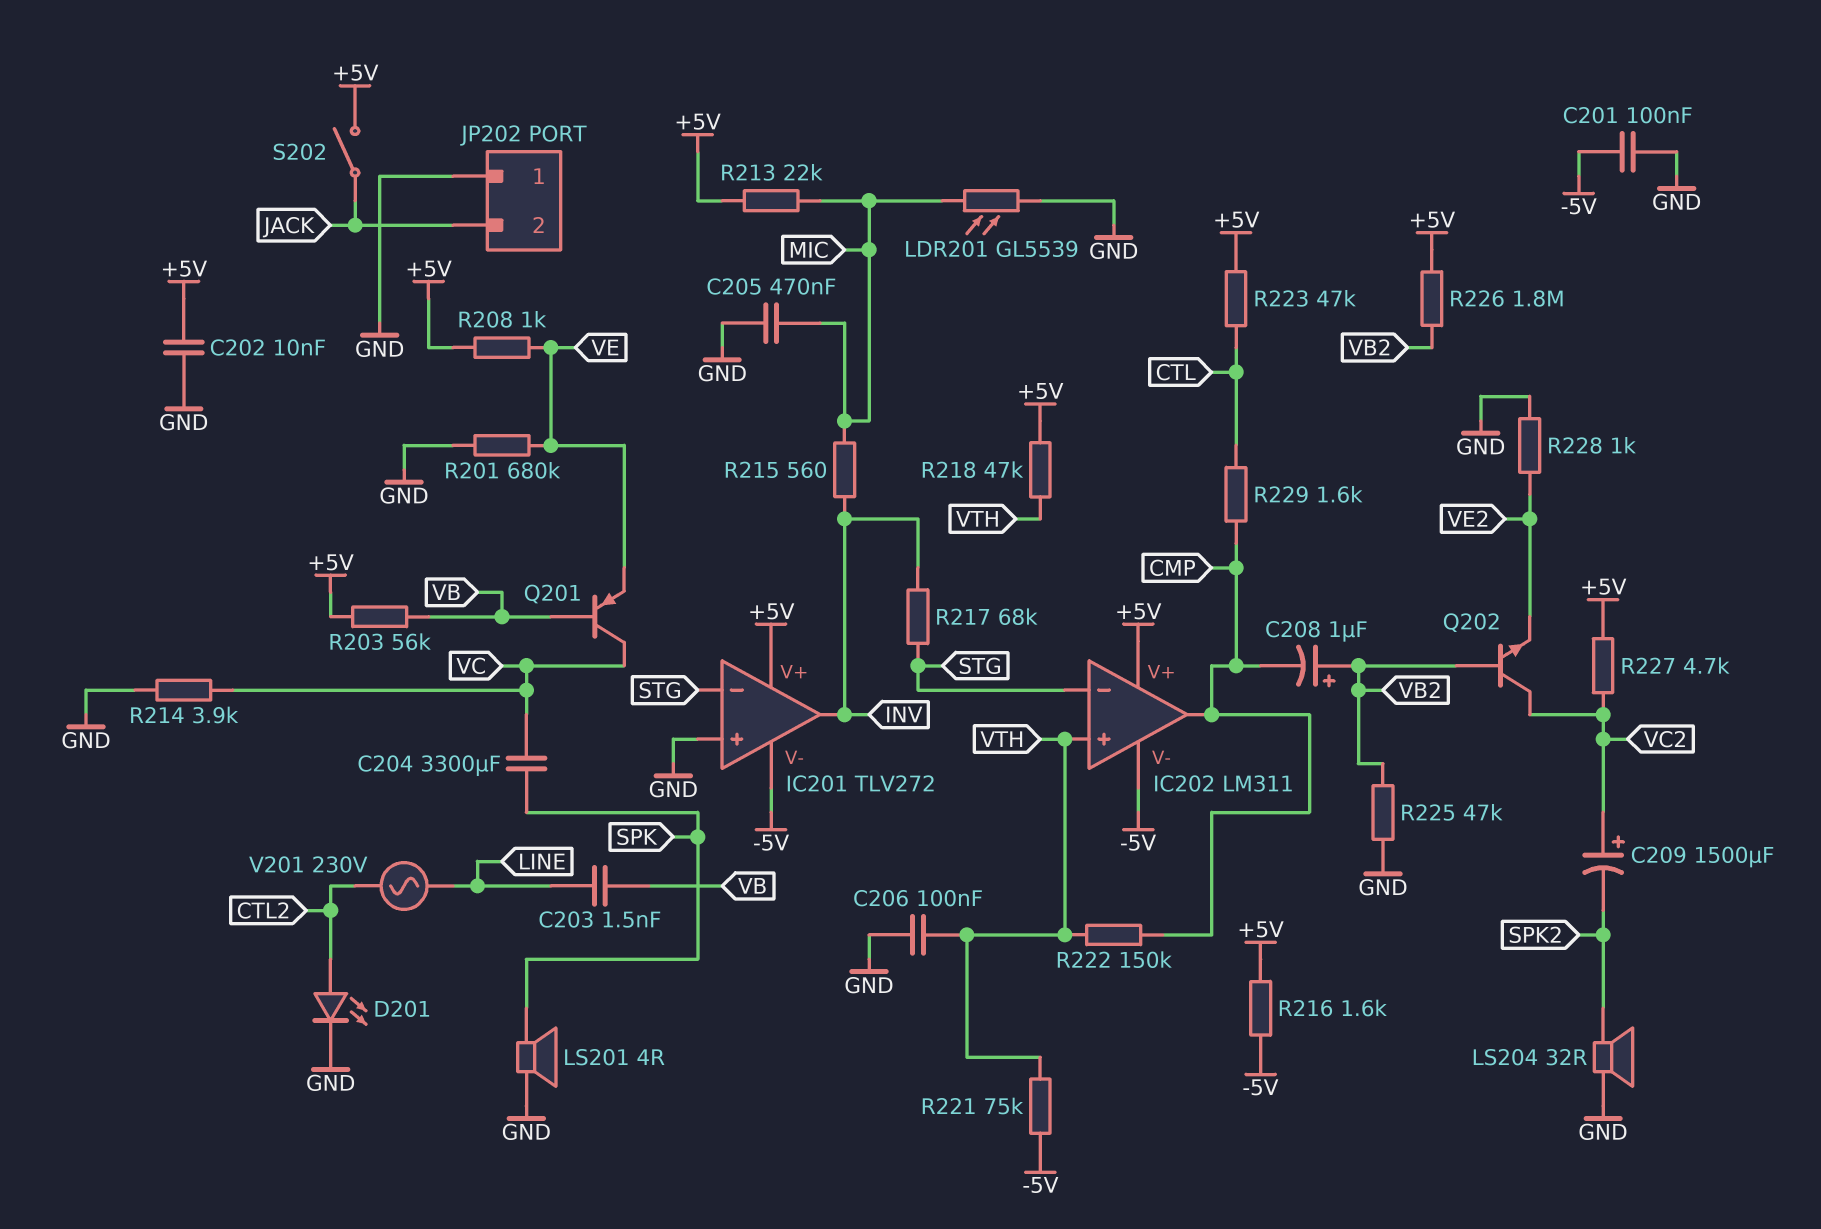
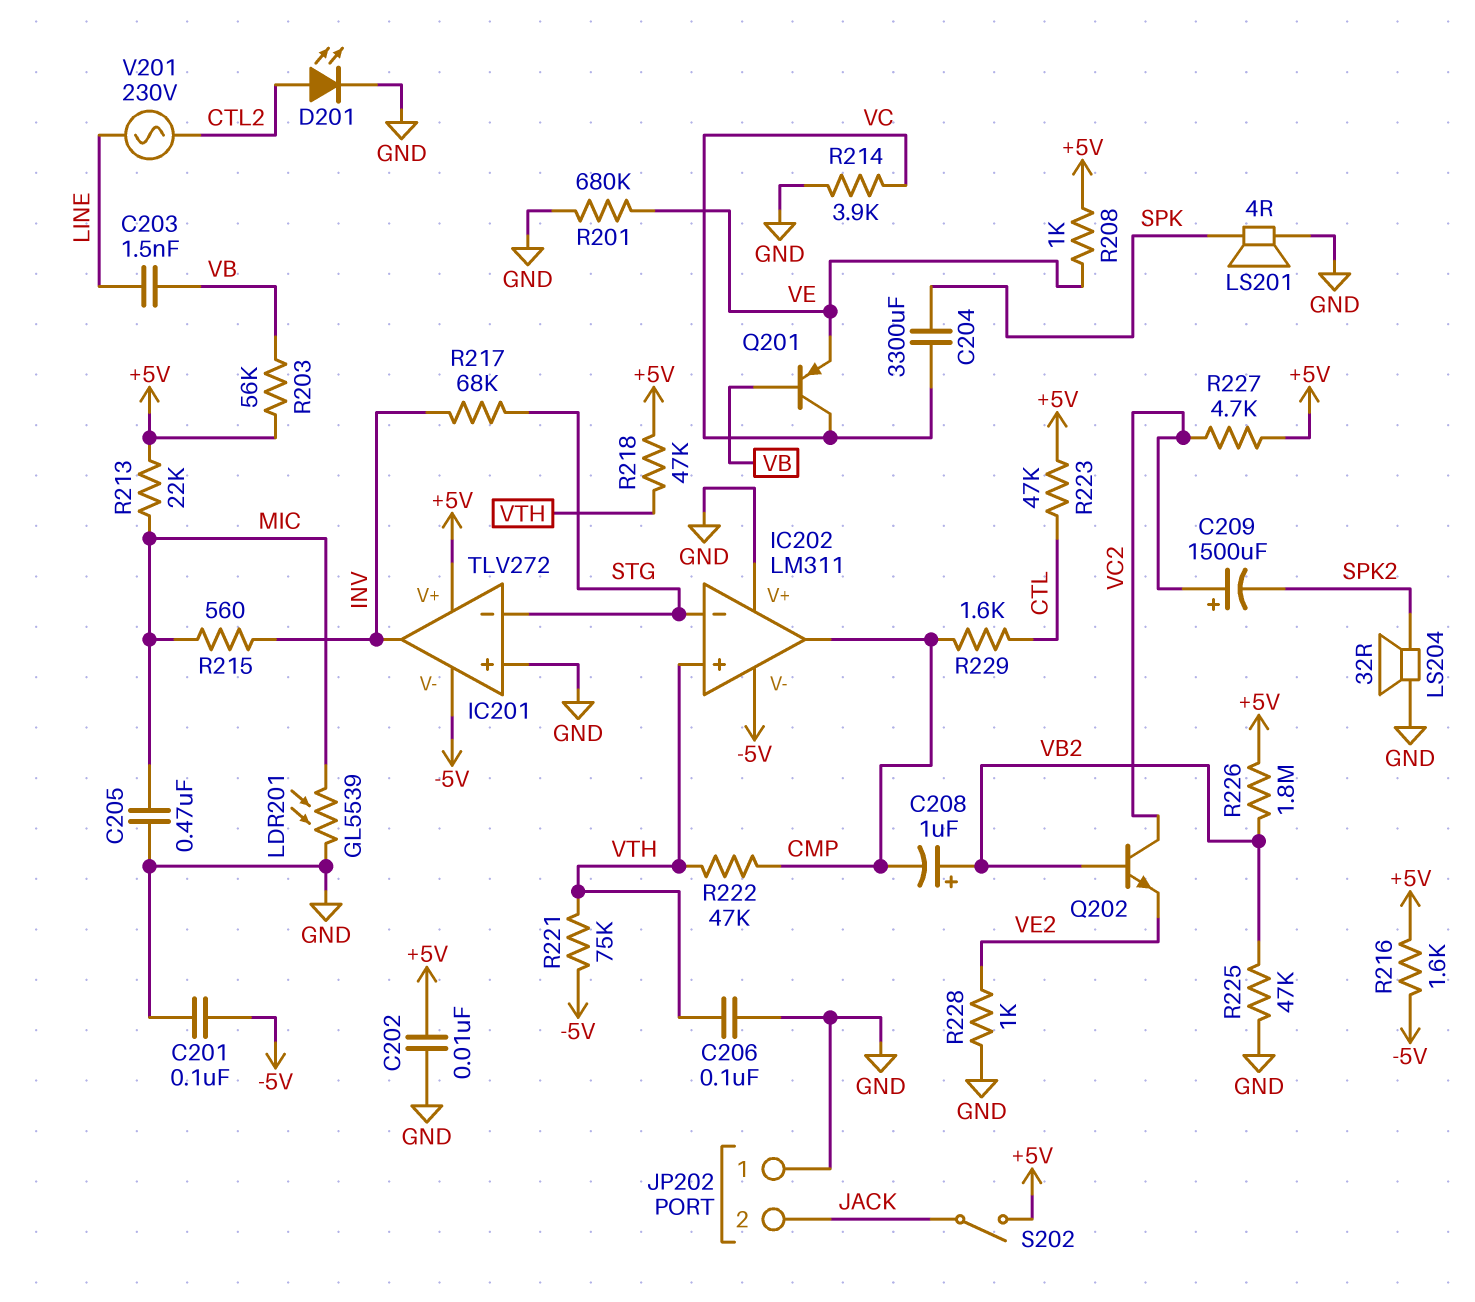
IC202 pin V+: +5V -> GND
R222: 150k (CMP, VTH) -> 47k (CMP, VTH)

